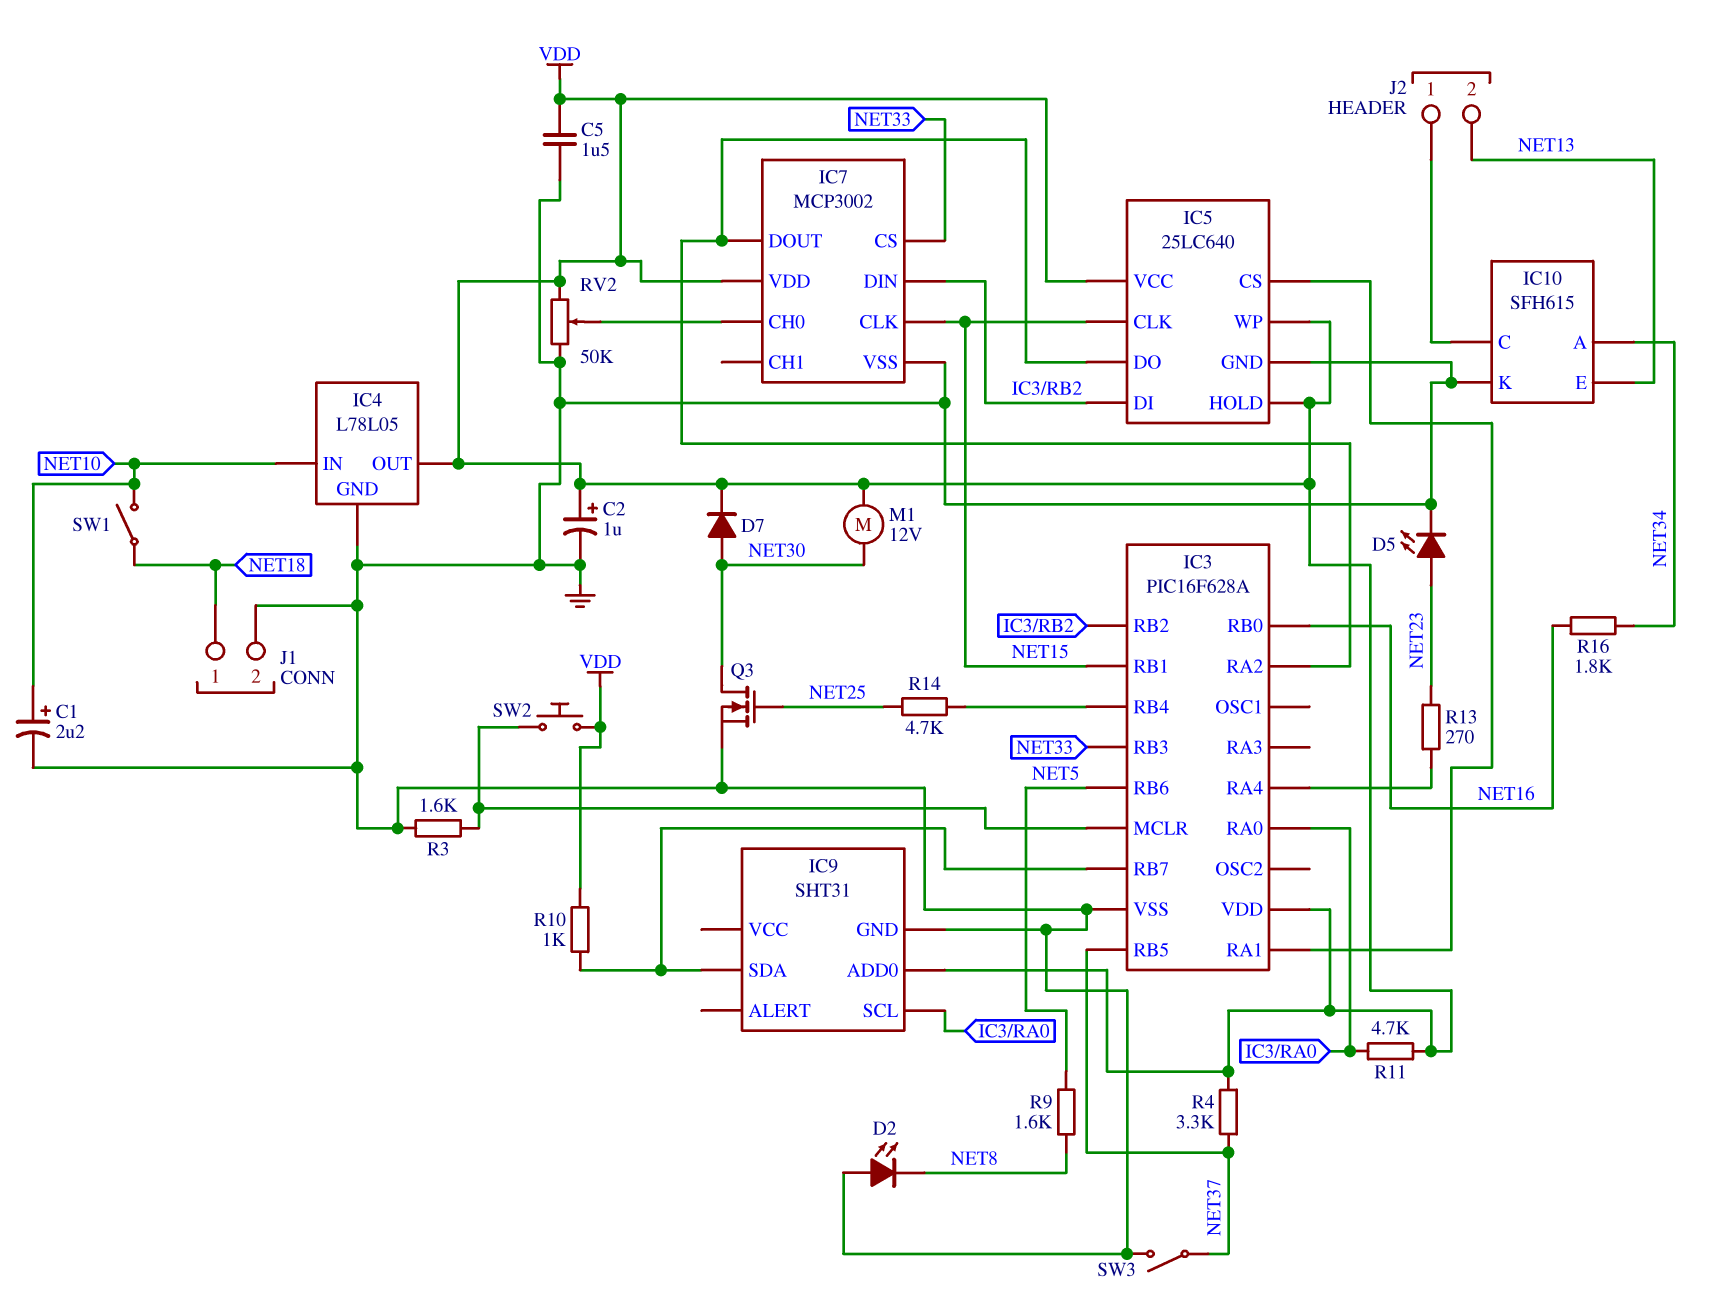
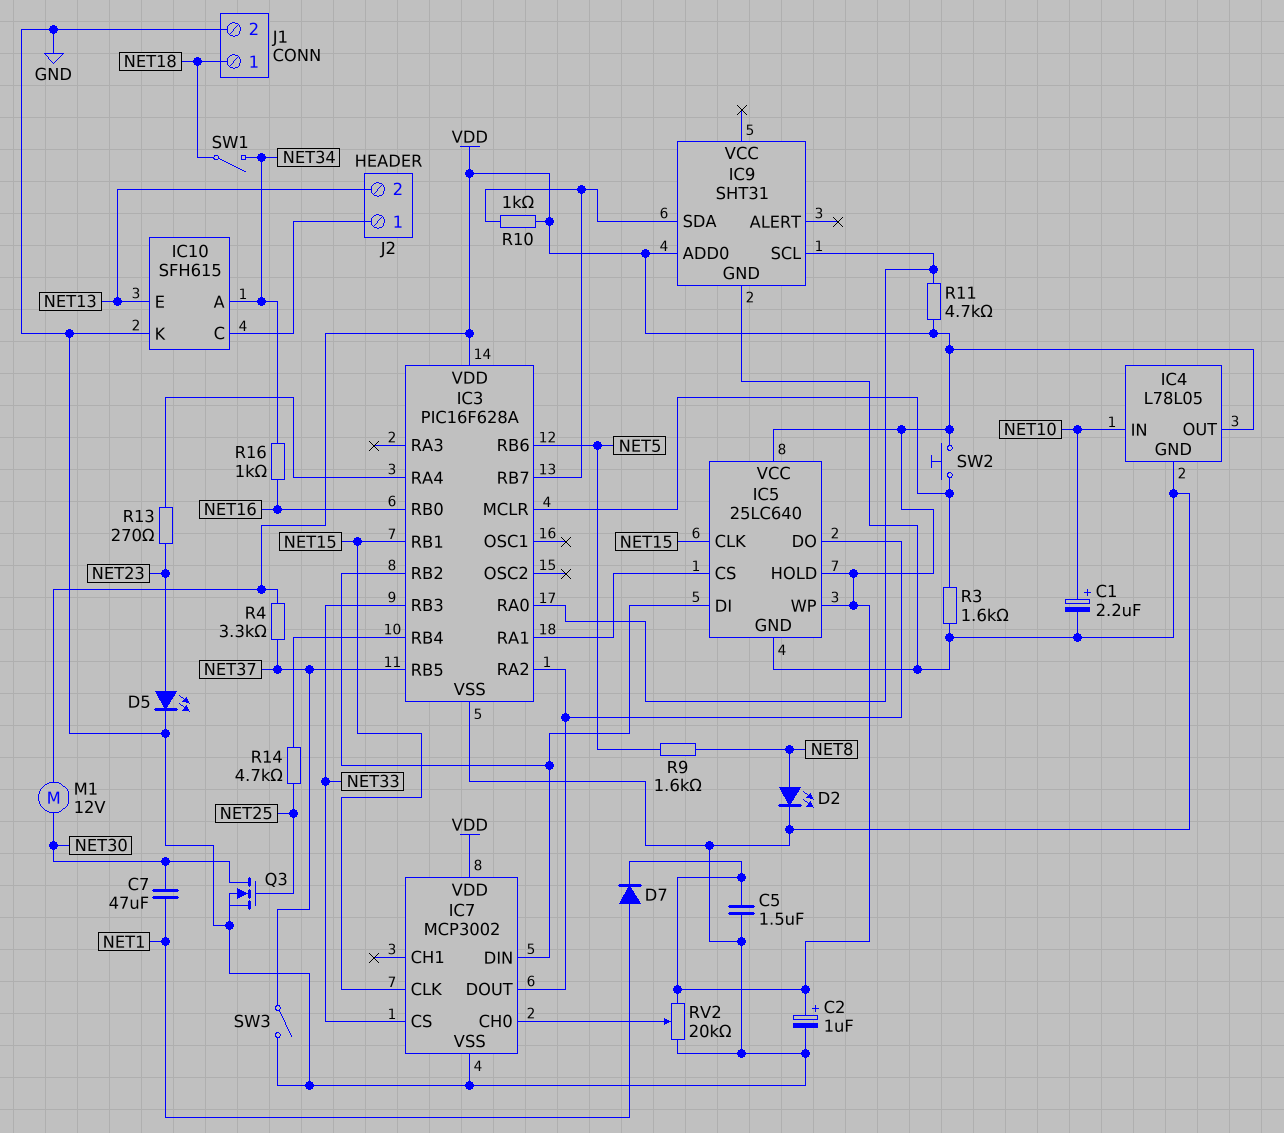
C7: none -> 47uF (NET1, NET30)
D2: LED (A GND, K NET8) -> LED (A NET8, K GND)
D7: diode (A NET30, K VDD) -> diode (A NET1, K VDD)
R16: 1.8k (NET16, NET34) -> 1k (NET16, NET34)
RV2: 50k (GND, VDD, wiper IC7/CH0) -> 20k (GND, VDD, wiper IC7/CH0)
SW1: switch (NET10, NET18) -> switch (NET18, NET34)

